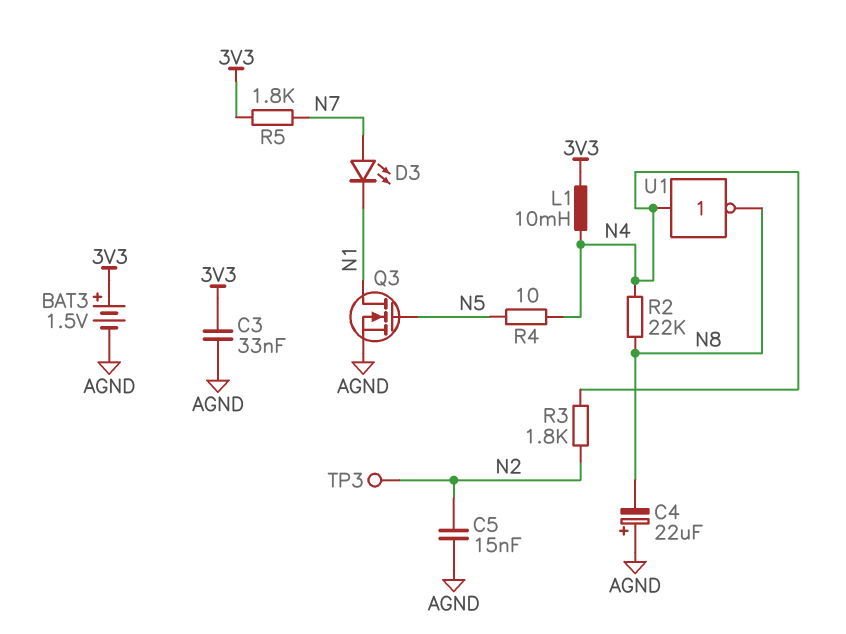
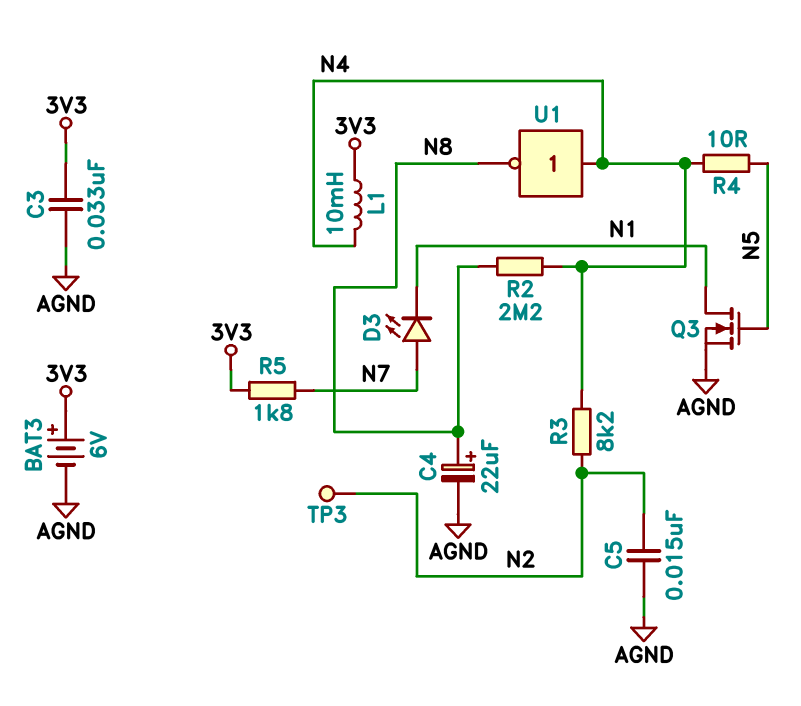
BAT3: 1.5V (plus 3V3, minus AGND) -> 6V (plus 3V3, minus AGND)
C4: 22uF (plus AGND, minus N8) -> 22uF (plus N8, minus AGND)
R2: 22k (N4, N8) -> 2.2M (N4, N8)
R3: 1.8k (N2, N4) -> 8.2k (N2, N4)

